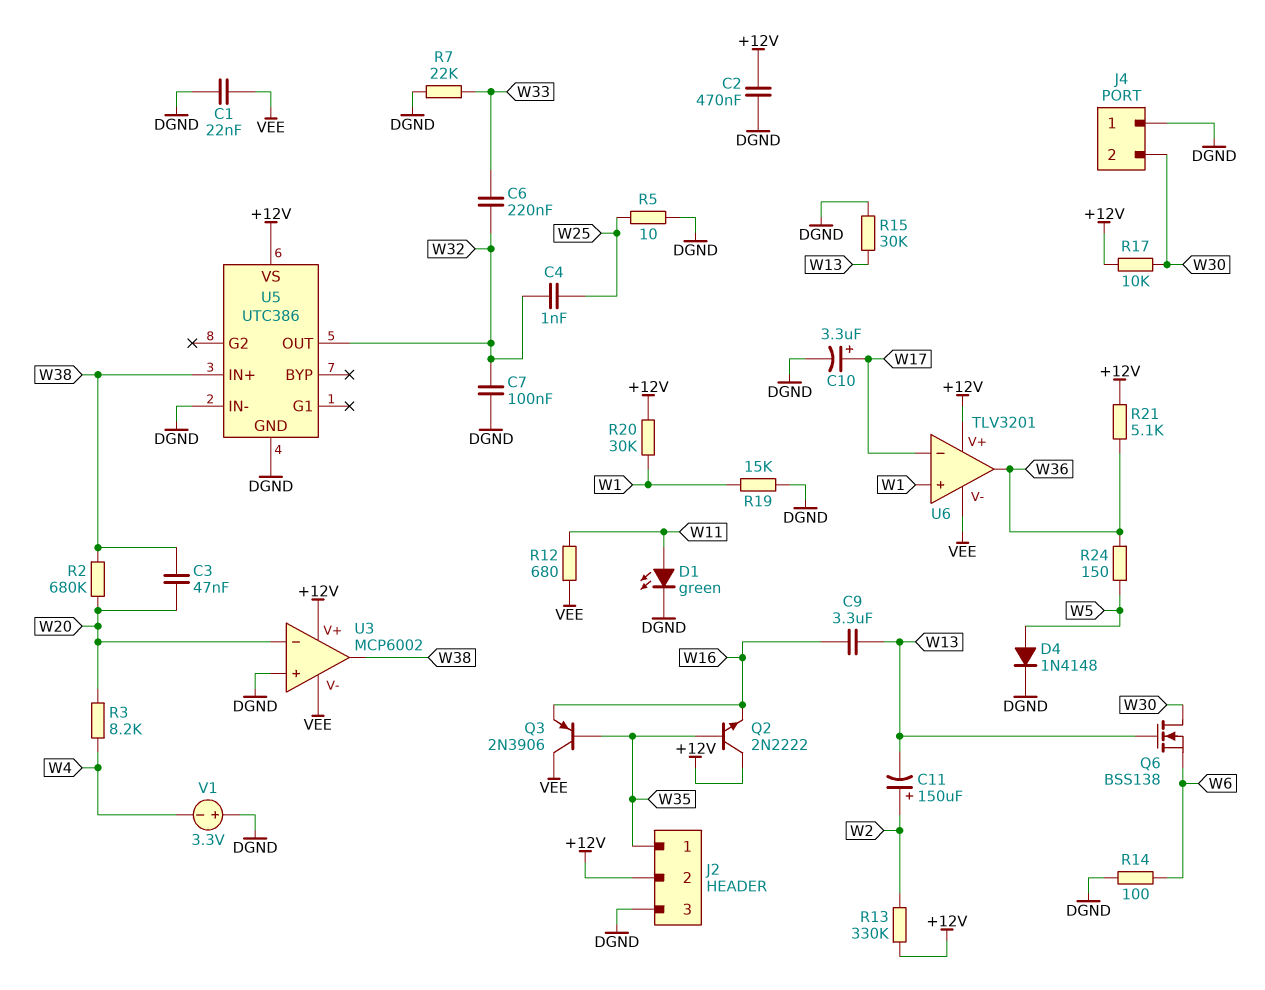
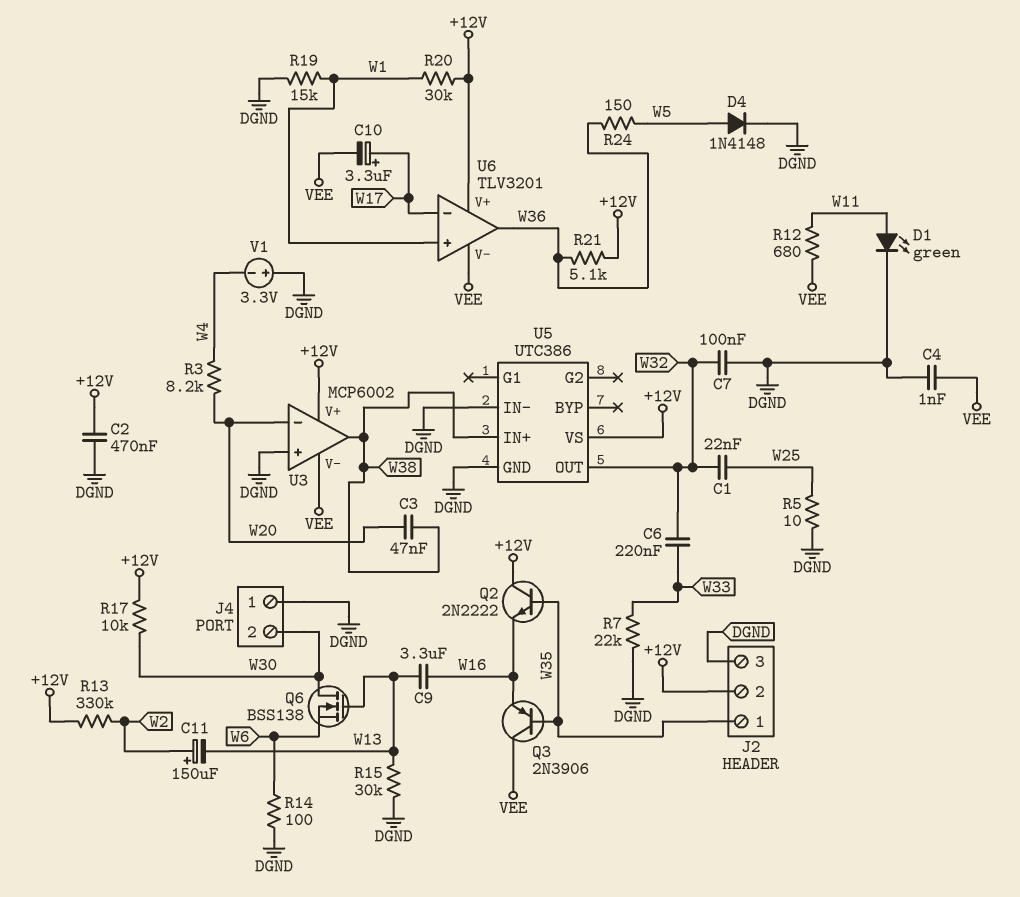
C1: 22nF (DGND, VEE) -> 22nF (W25, W32)
C4: 1nF (W25, W32) -> 1nF (DGND, VEE)
C10: 3.3uF (plus W17, minus DGND) -> 3.3uF (plus W17, minus VEE)
R2: 680k (W20, W38) -> none

